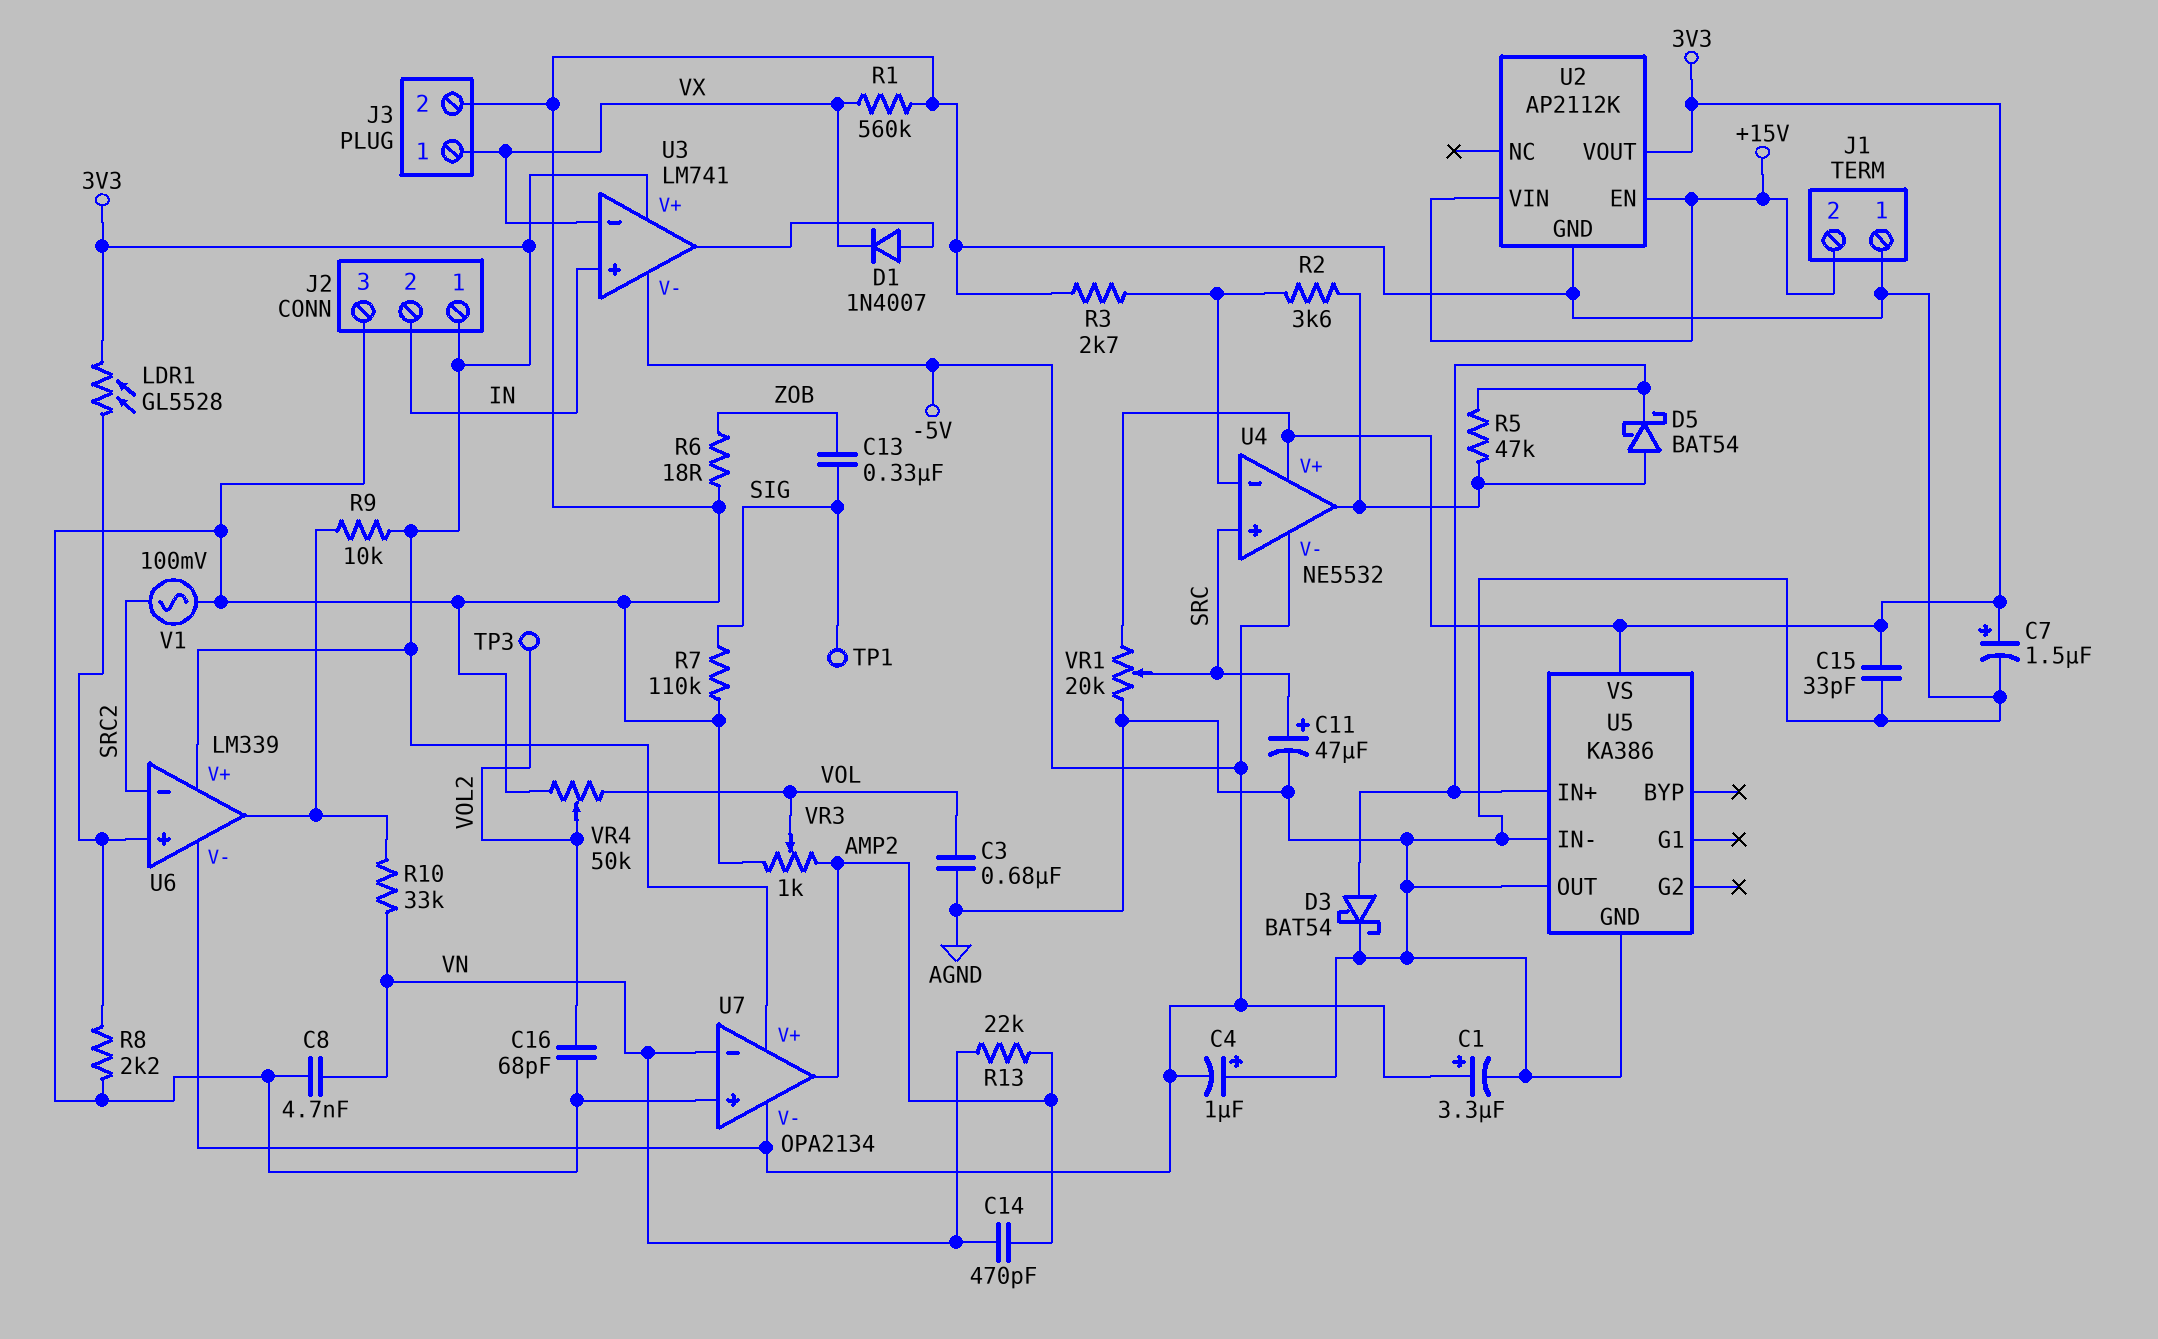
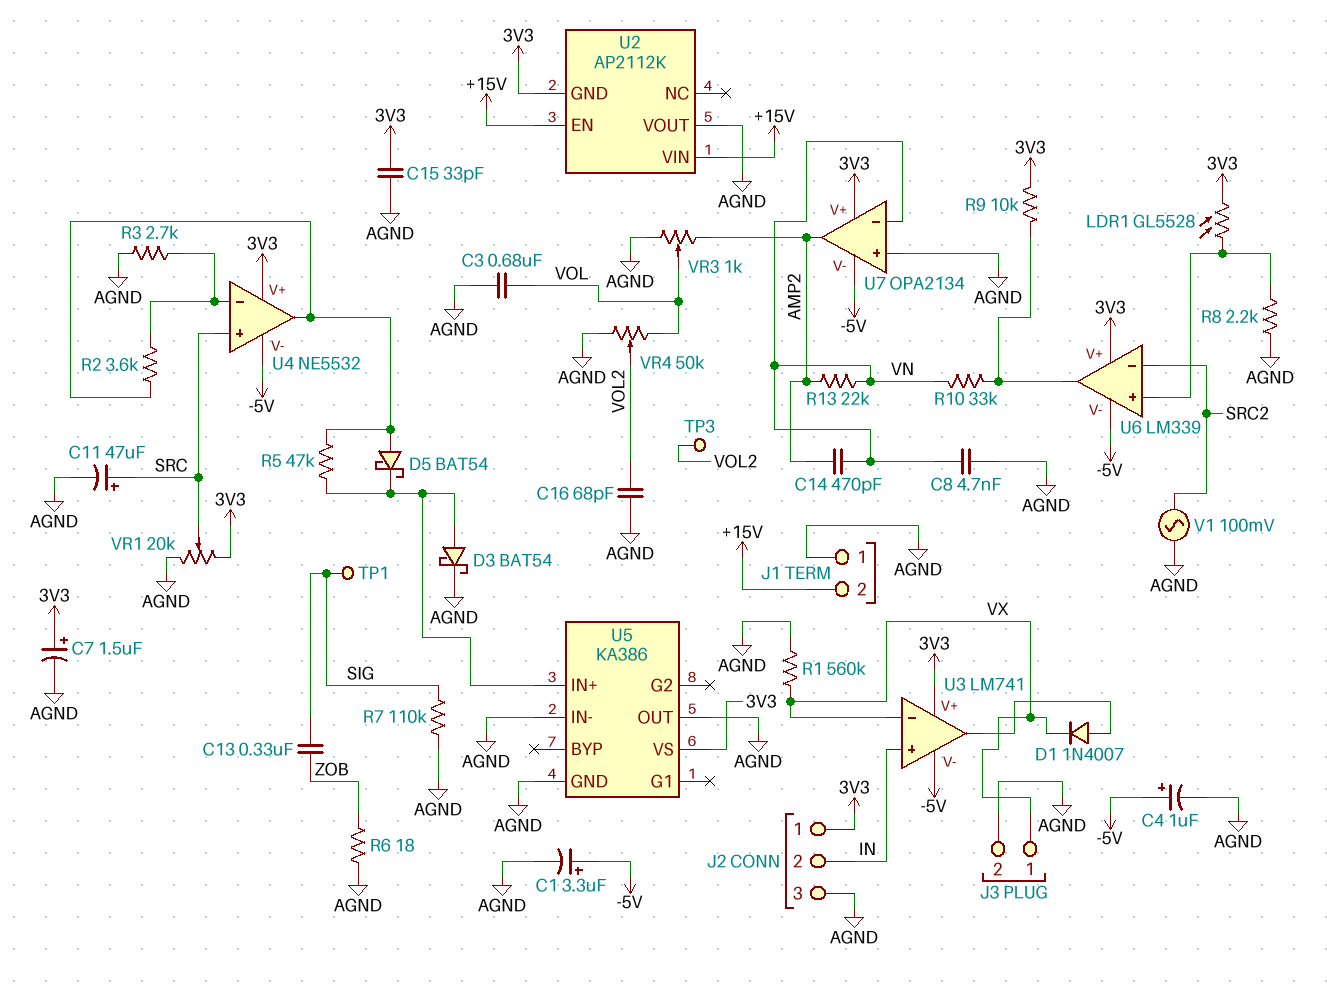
C4: 1uF (plus AGND, minus -5V) -> 1uF (plus -5V, minus AGND)
U2 pin GND: AGND -> 3V3
U2 pin VOUT: 3V3 -> AGND

